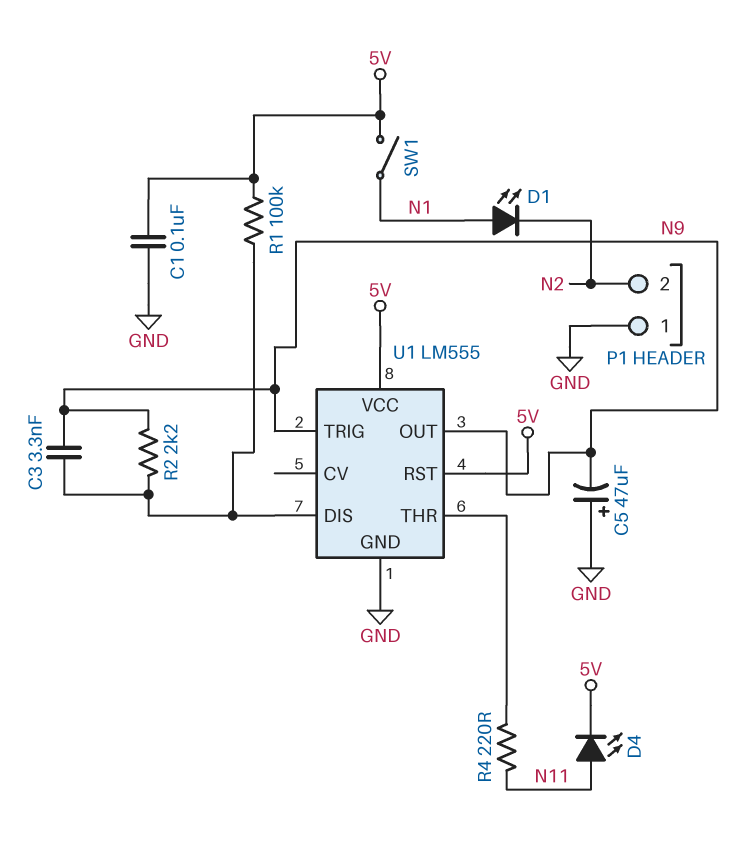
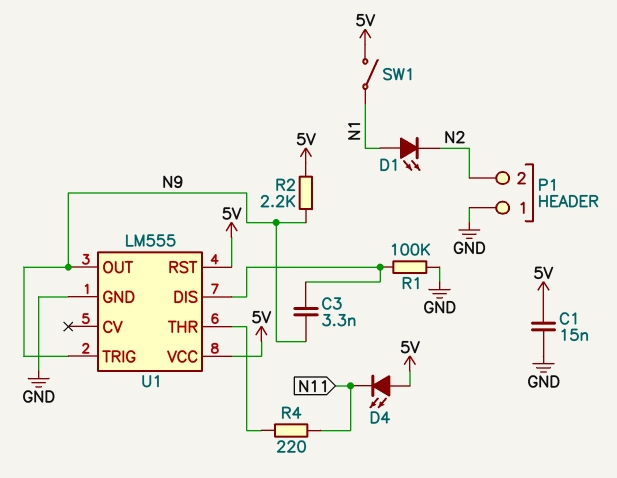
C1: 100nF (5V, GND) -> 15nF (5V, GND)
C5: 47uF (plus GND, minus N9) -> none
D4: LED (A N11, K 5V) -> LED (A 5V, K N11)
R1: 100k (5V, U1/DIS) -> 100k (GND, U1/DIS)
R2: 2.2k (N9, U1/DIS) -> 2.2k (5V, N9)

